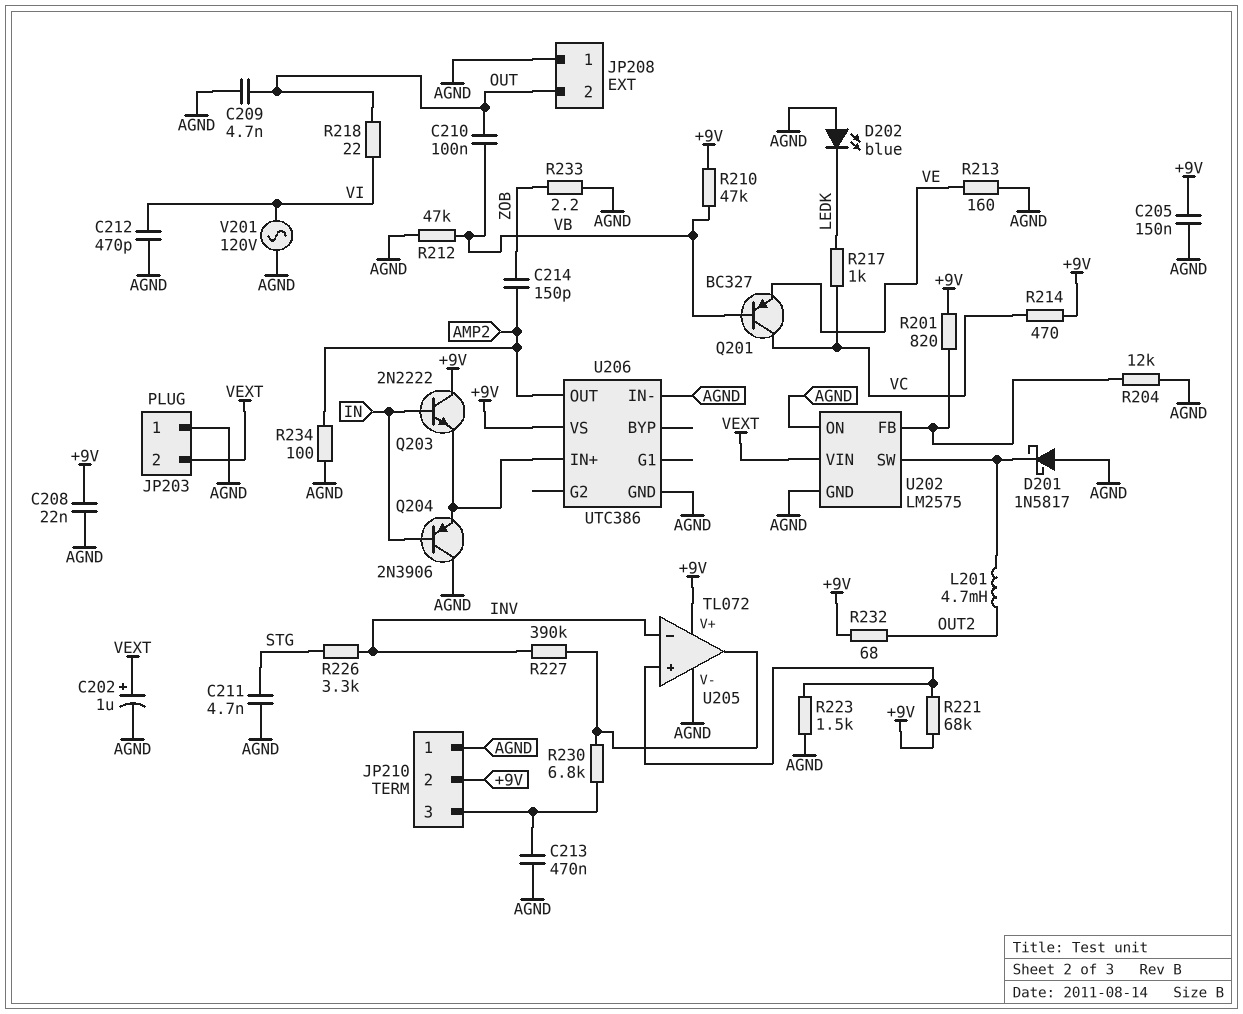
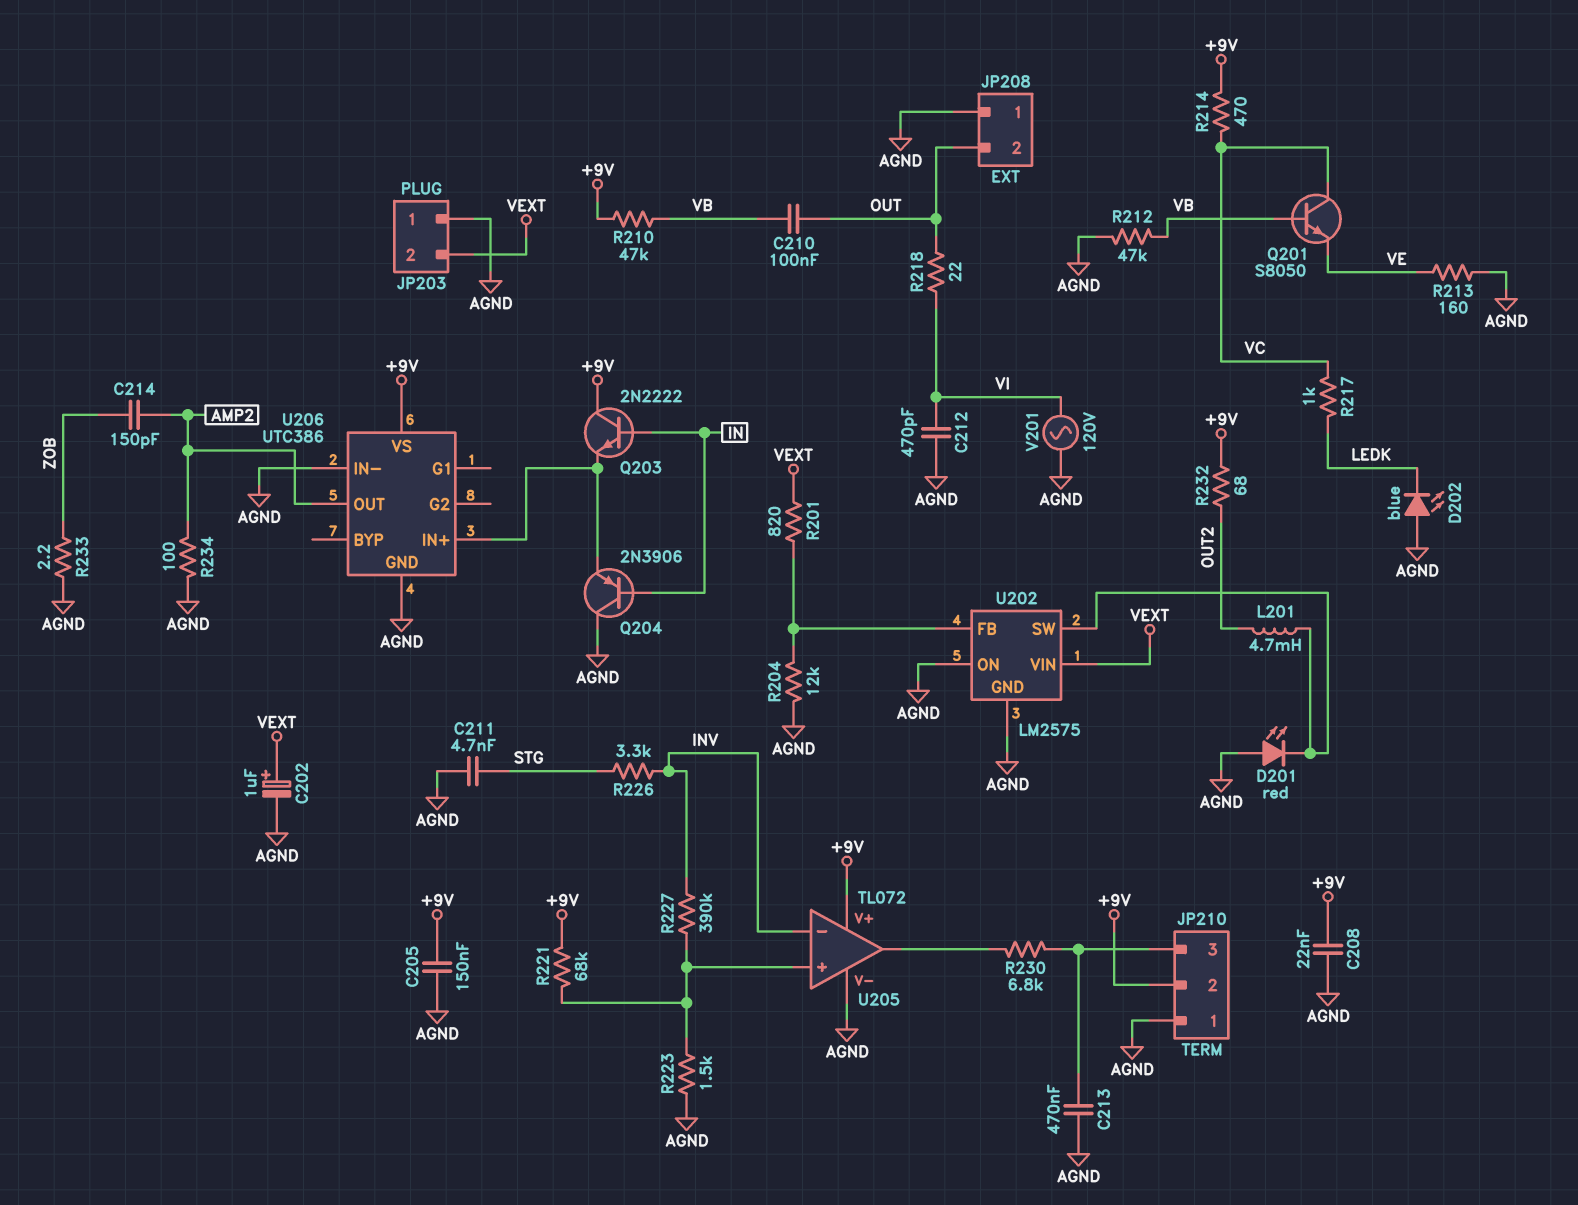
C209: 4.7nF (AGND, OUT) -> none
D201: schottky 1N5817 (A AGND, K U202/SW) -> LED red (A AGND, K U202/SW)
Q201: PNP BC327 (B VB, C VC, E VE) -> NPN S8050 (B VB, C VC, E VE)
R201: 820 (+9V, U202/FB) -> 820 (U202/FB, VEXT)
R227: 390k (INV, U205/out) -> 390k (INV, U205/in+)

